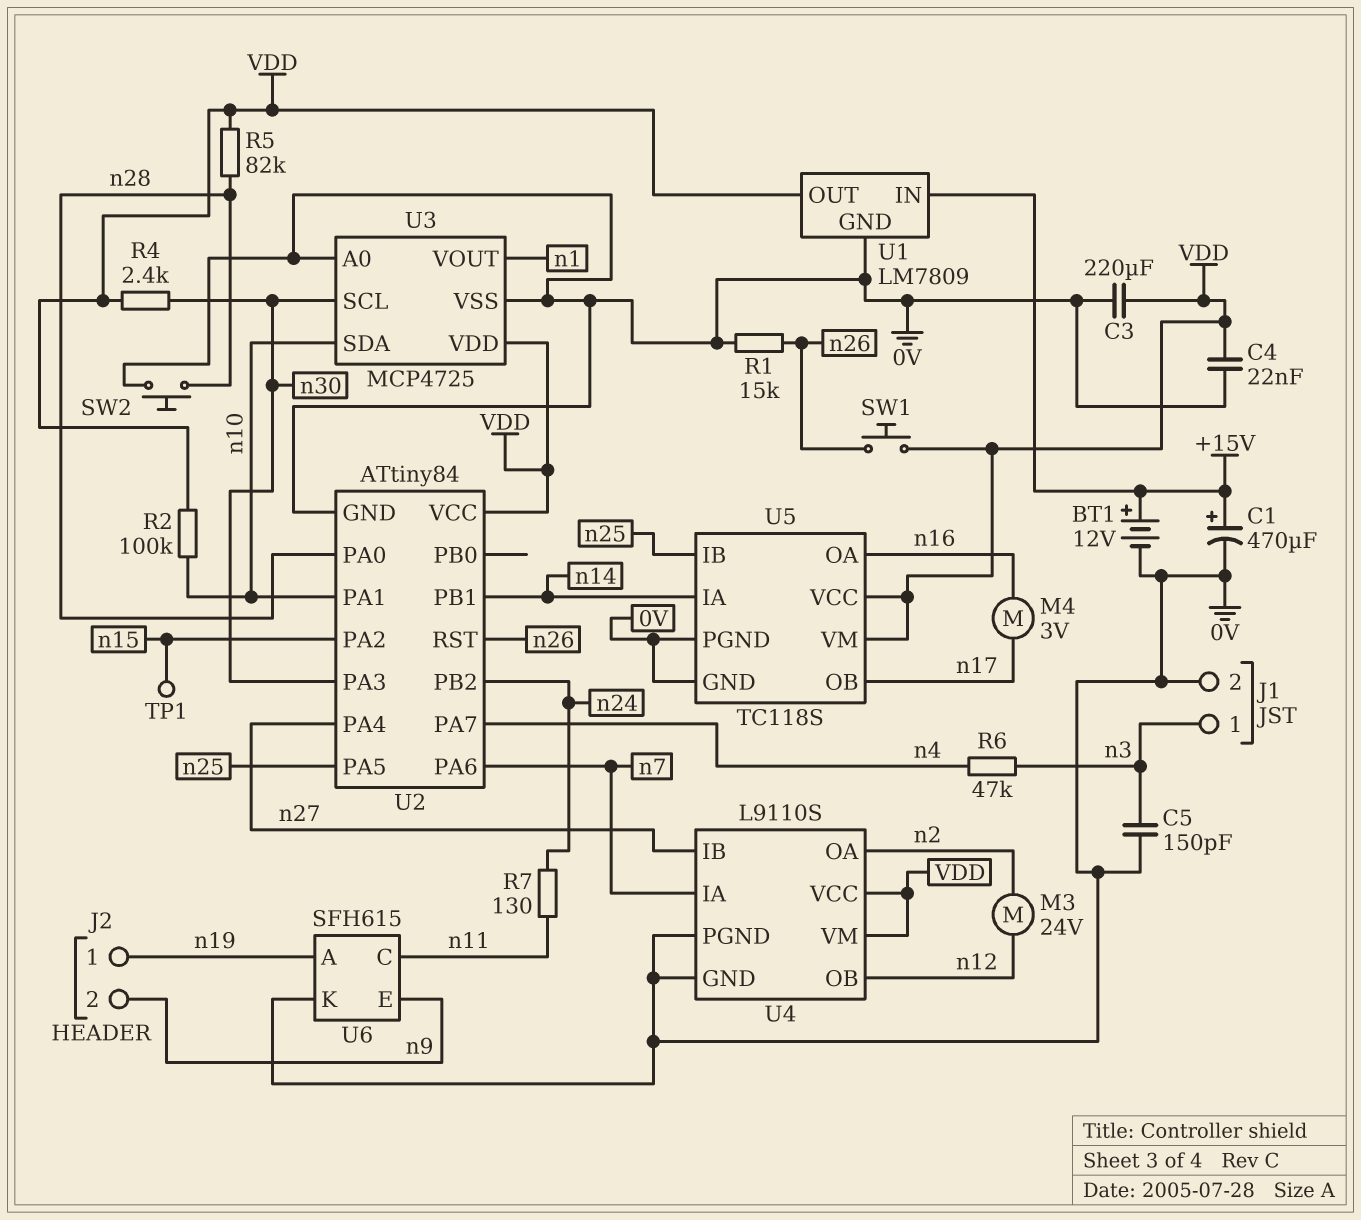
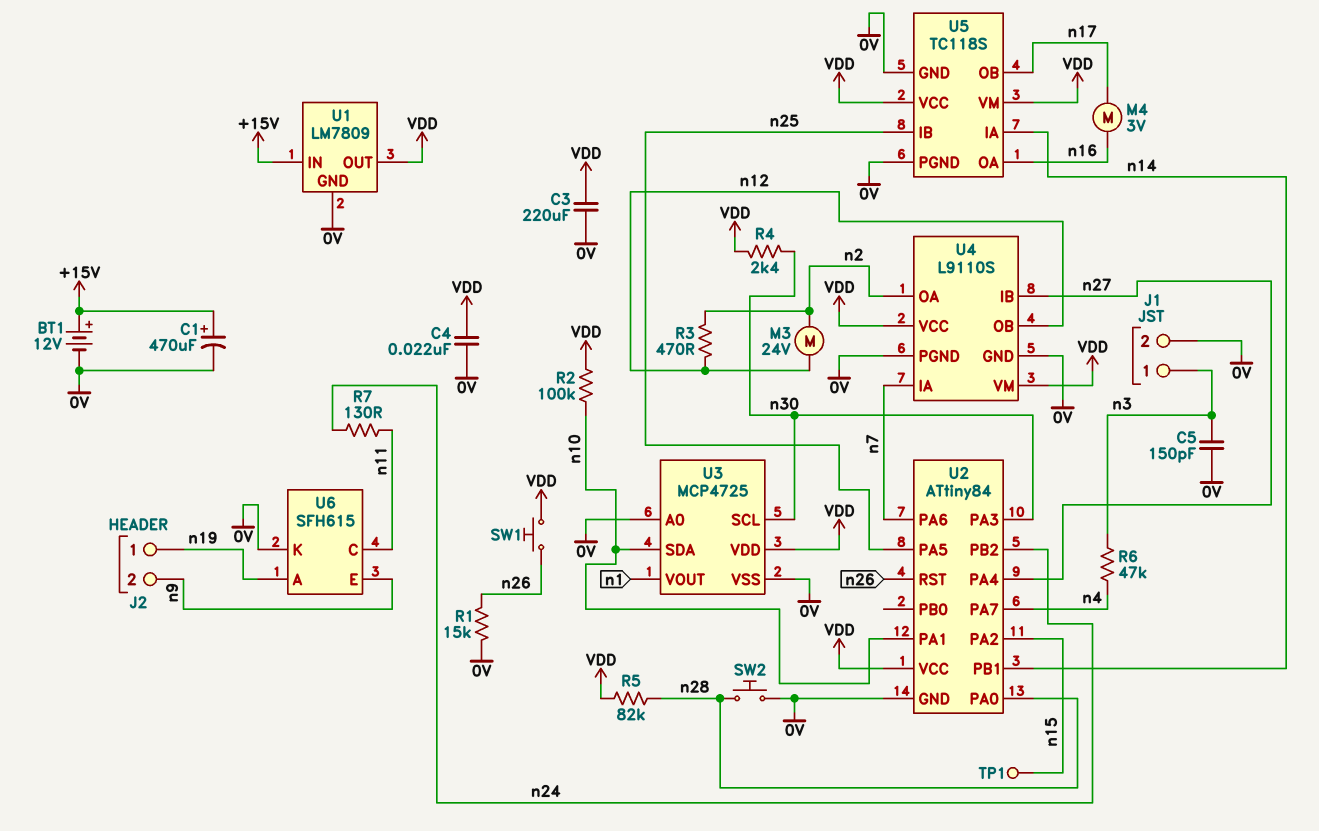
R3: none -> 470 (n2, n12)

